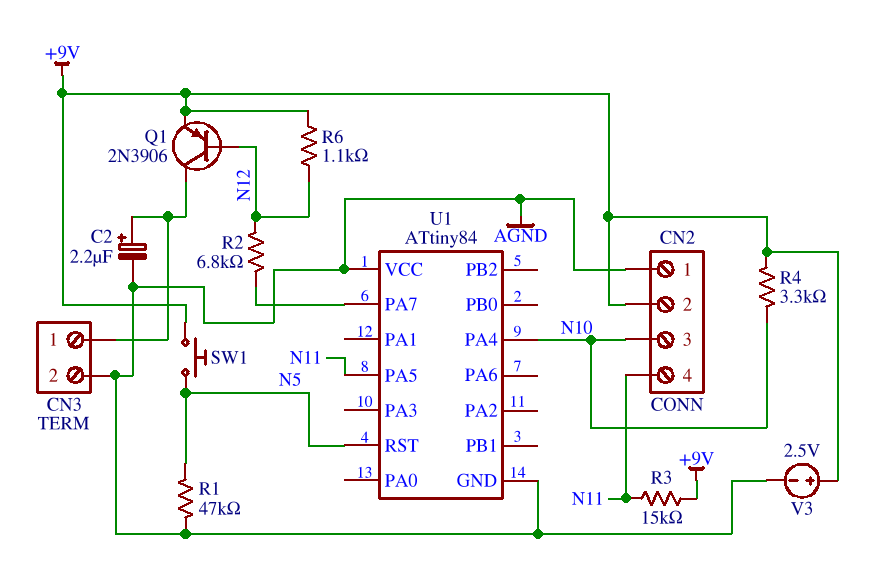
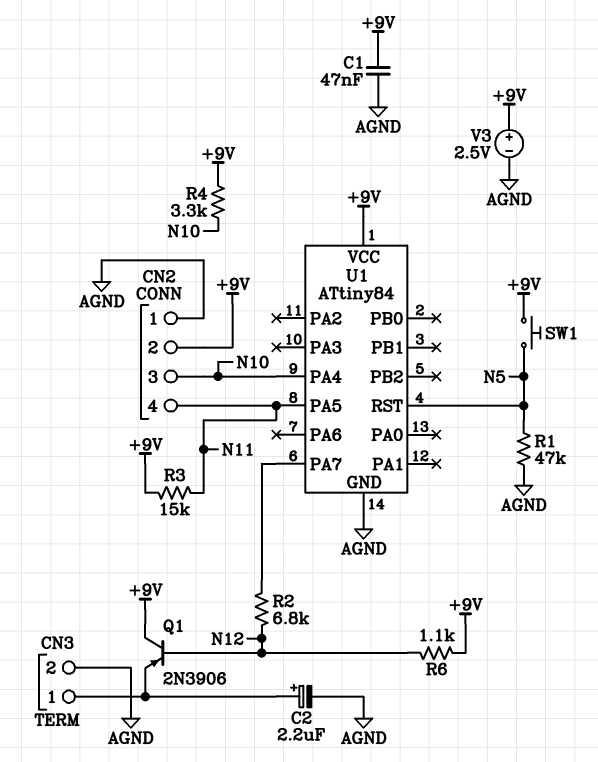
C1: none -> 47nF (+9V, AGND)
Q1: PNP 2N3906 (B N12, C CN3/1, E +9V) -> PNP 2N3906 (B N12, C +9V, E CN3/1)
U1 pin VCC: AGND -> +9V

